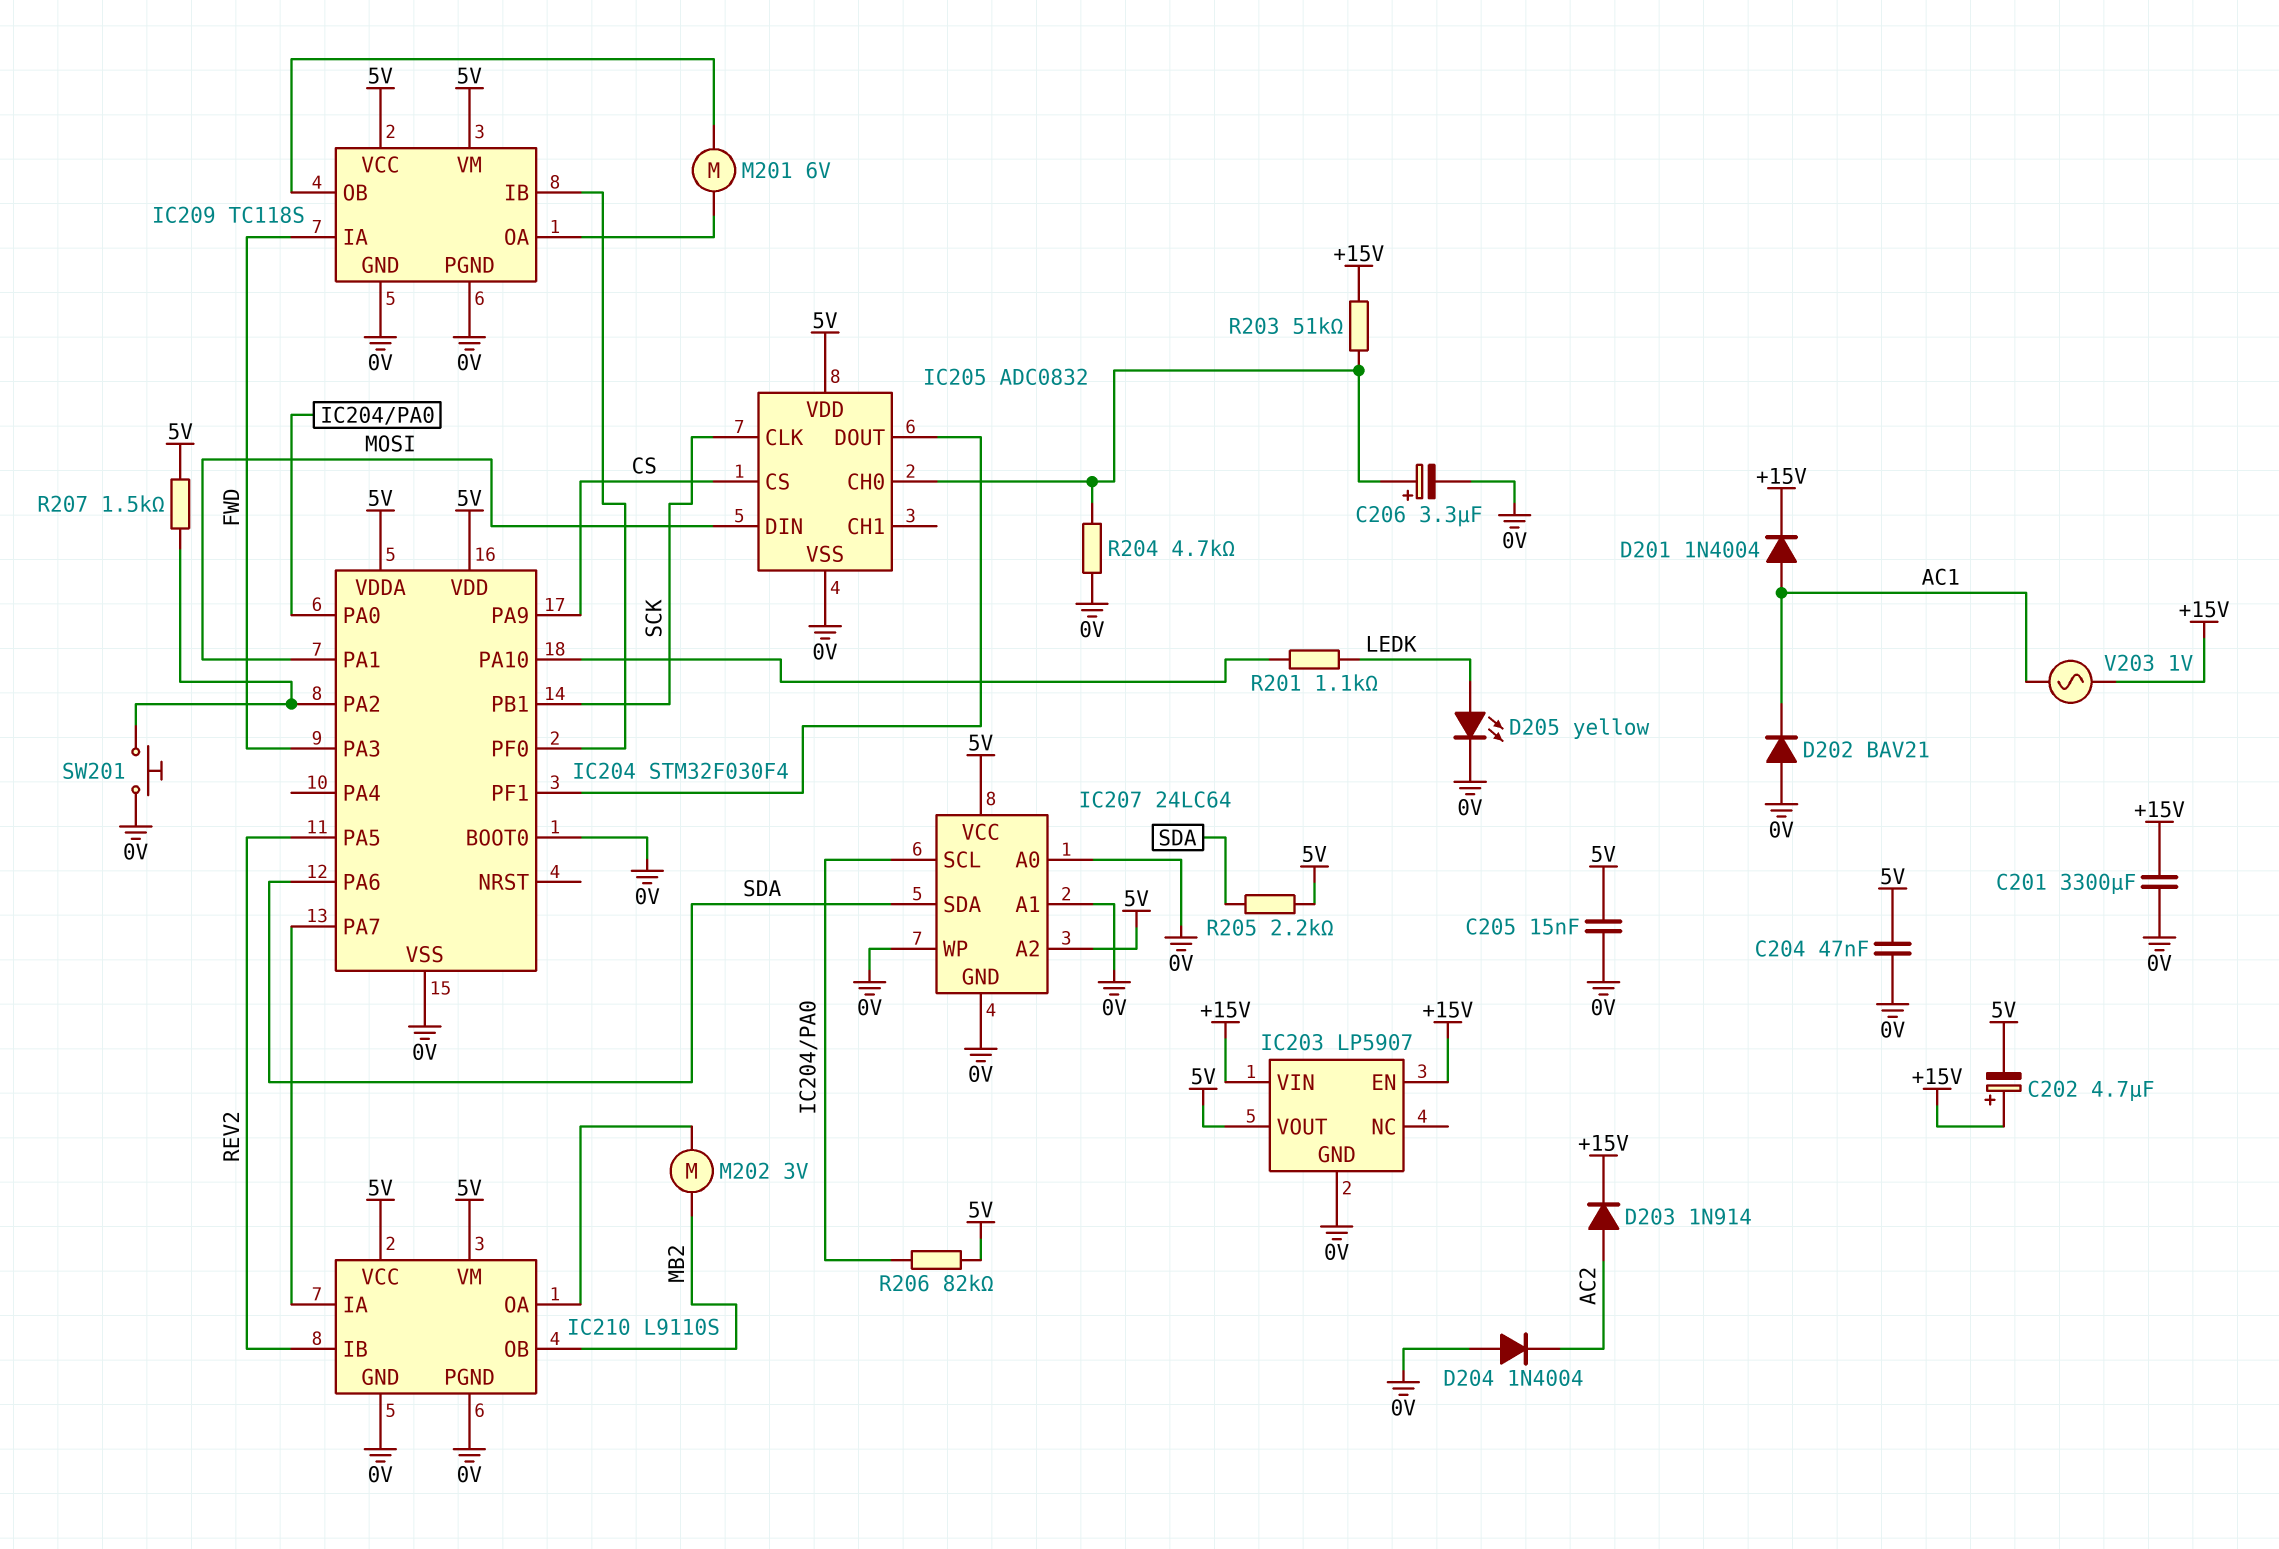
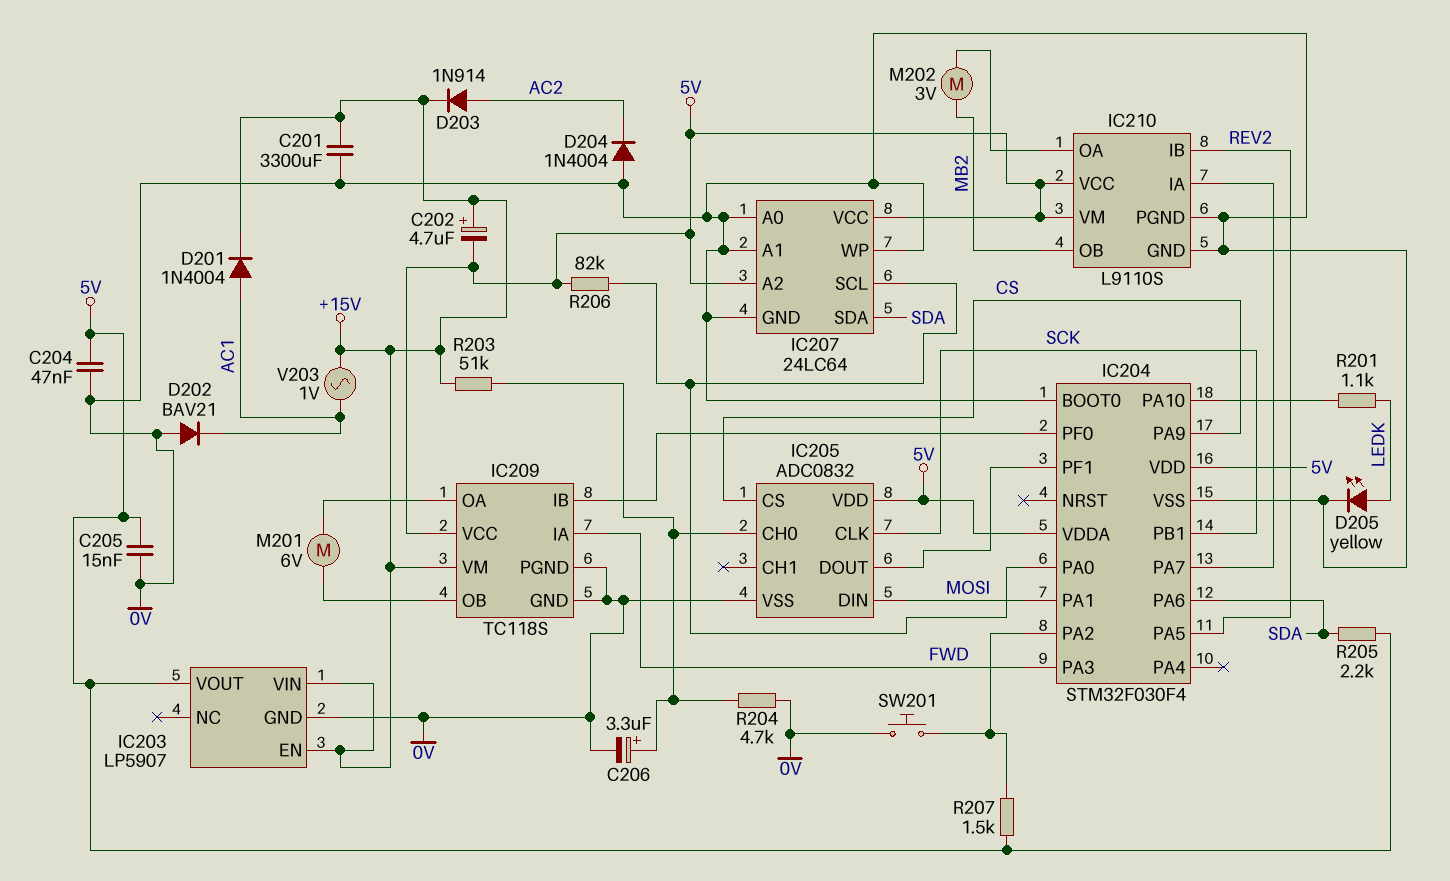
IC209 pin VM: 5V -> +15V

